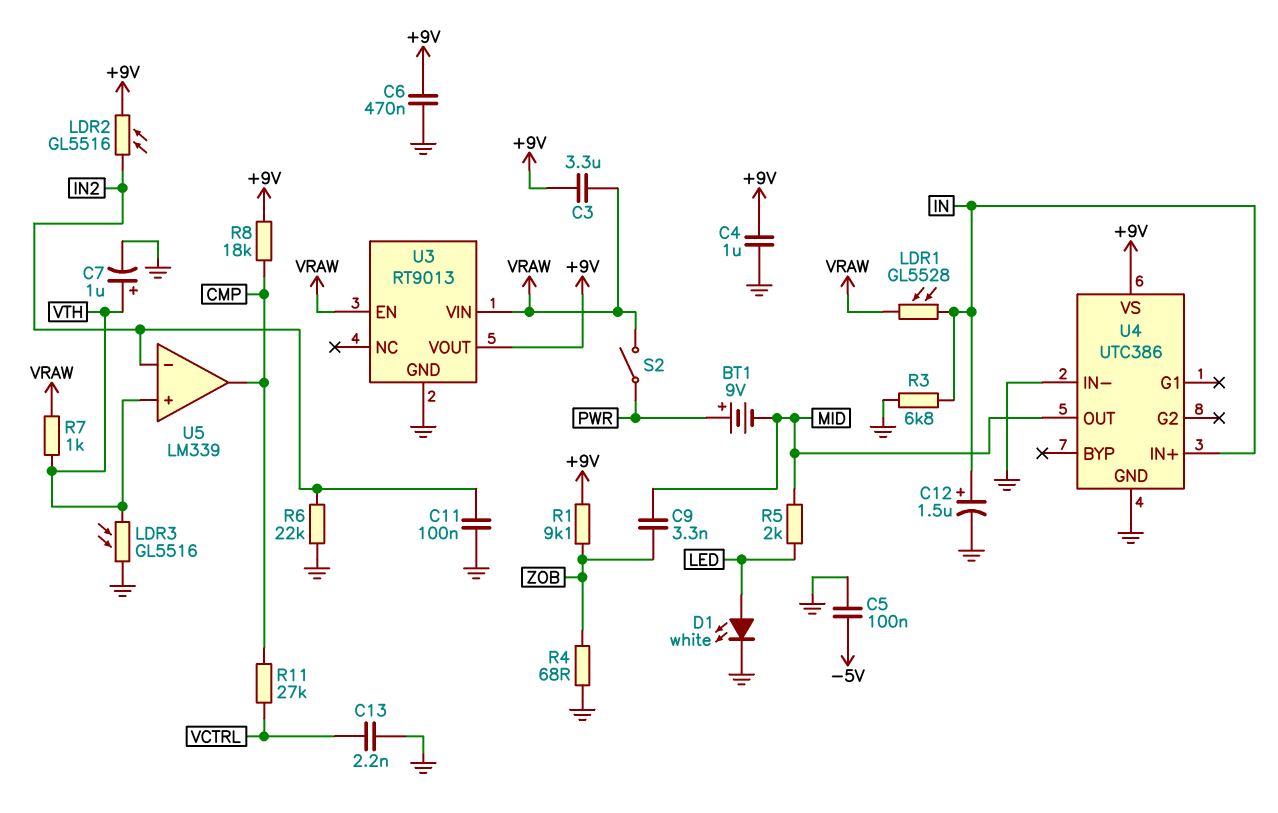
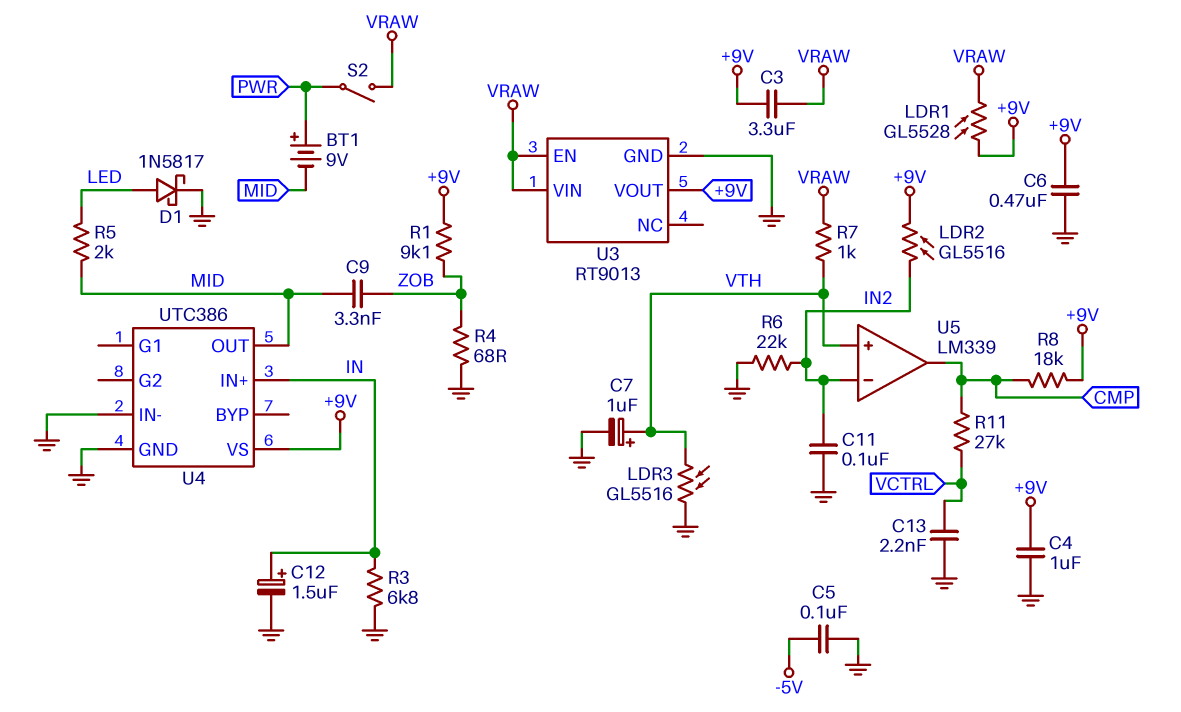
D1: LED white (A LED, K GND) -> schottky 1N5817 (A LED, K GND)
LDR1: GL5528 (IN, VRAW) -> GL5528 (+9V, VRAW)

